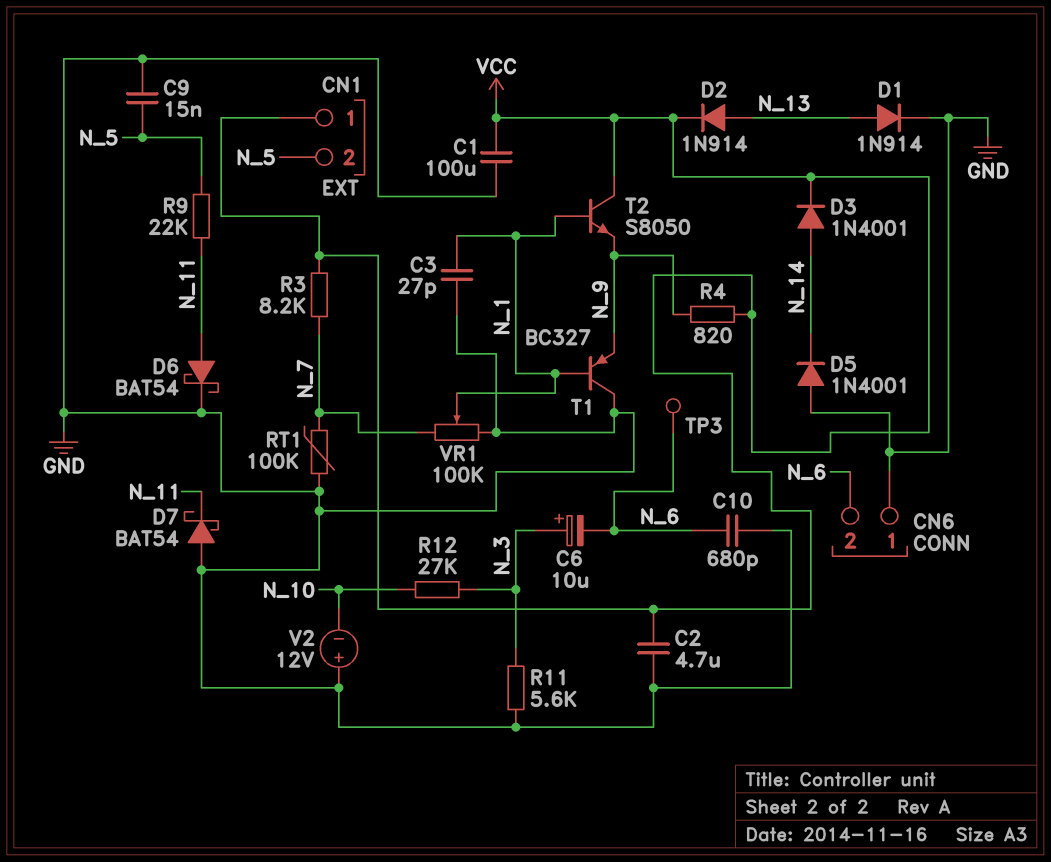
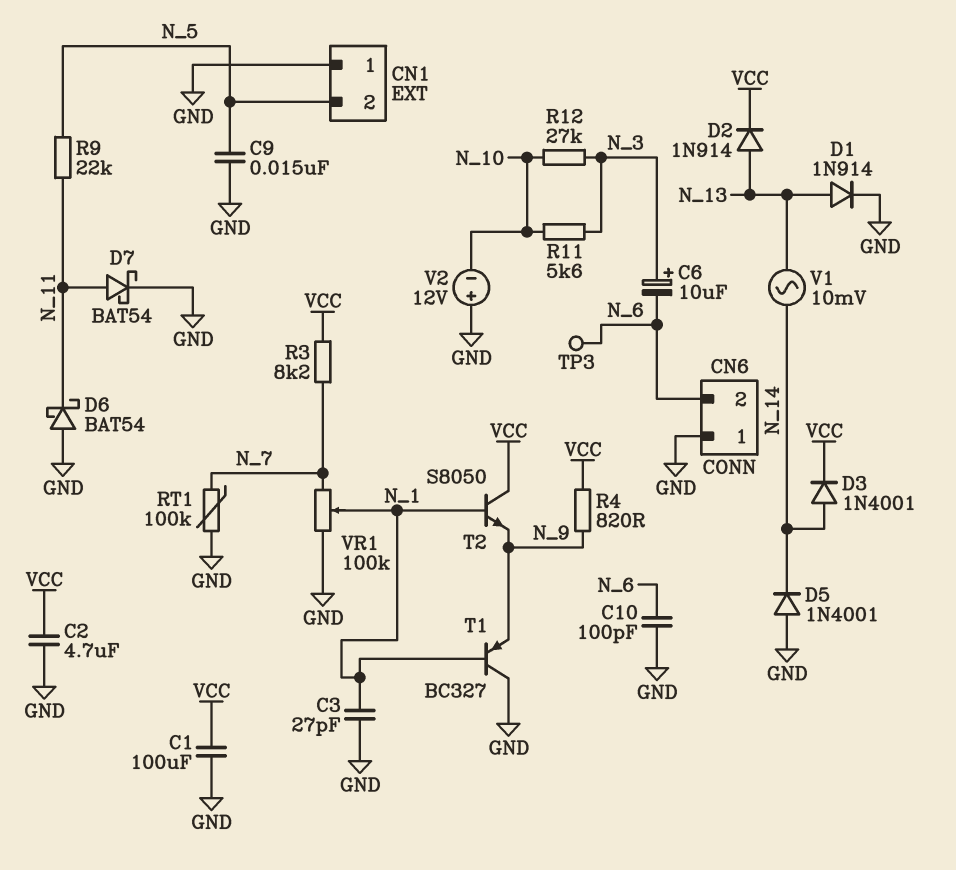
C10: 680pF (GND, N_6) -> 100pF (GND, N_6)
CN1 pin 1: VCC -> GND
D6: schottky BAT54 (A N_11, K GND) -> schottky BAT54 (A GND, K N_11)
D7: schottky BAT54 (A GND, K N_11) -> schottky BAT54 (A N_11, K GND)
R11: 5.6k (GND, N_3) -> 5.6k (N_3, N_10)
V1: none -> AC 10mV (N_13, N_14)

